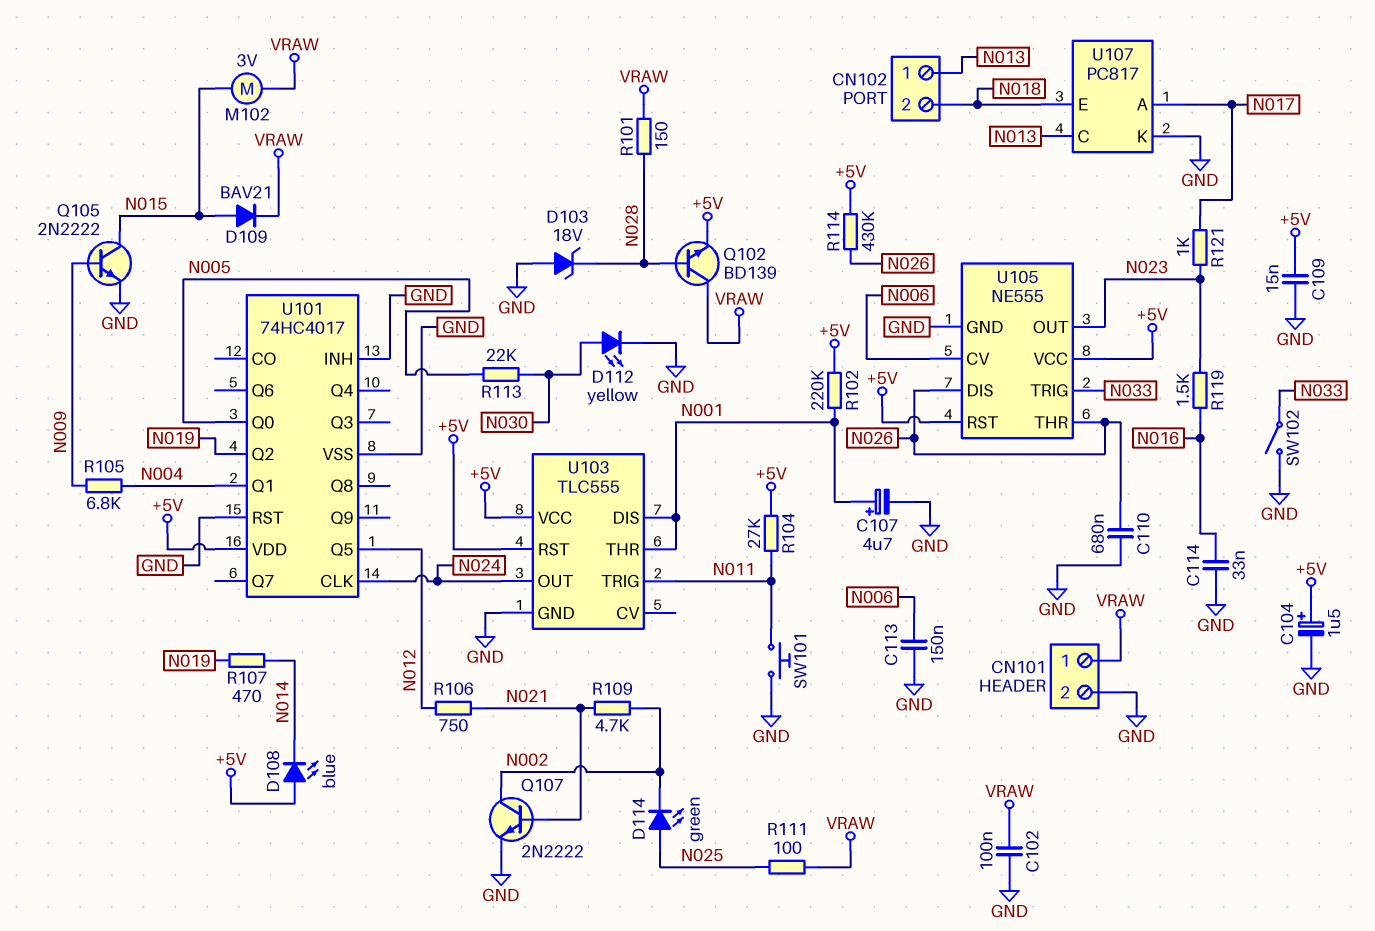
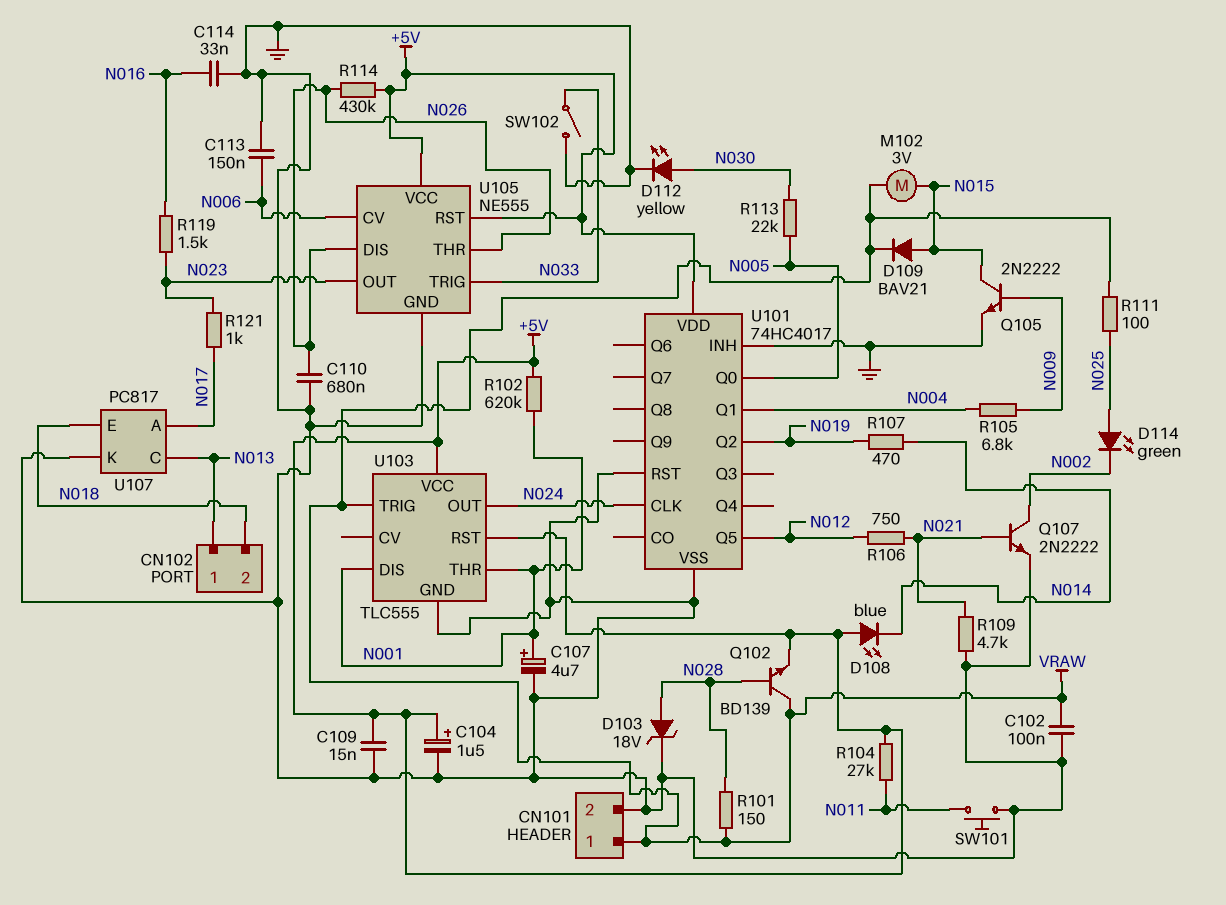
D103: zener 18V (A GND, K N028) -> zener 18V (A N028, K GND)
R102: 220k (+5V, N001) -> 620k (+5V, N001)
R109: 4.7k (N002, N021) -> 4.7k (GND, N021)
U103 pin TRIG: N011 -> VRAW

